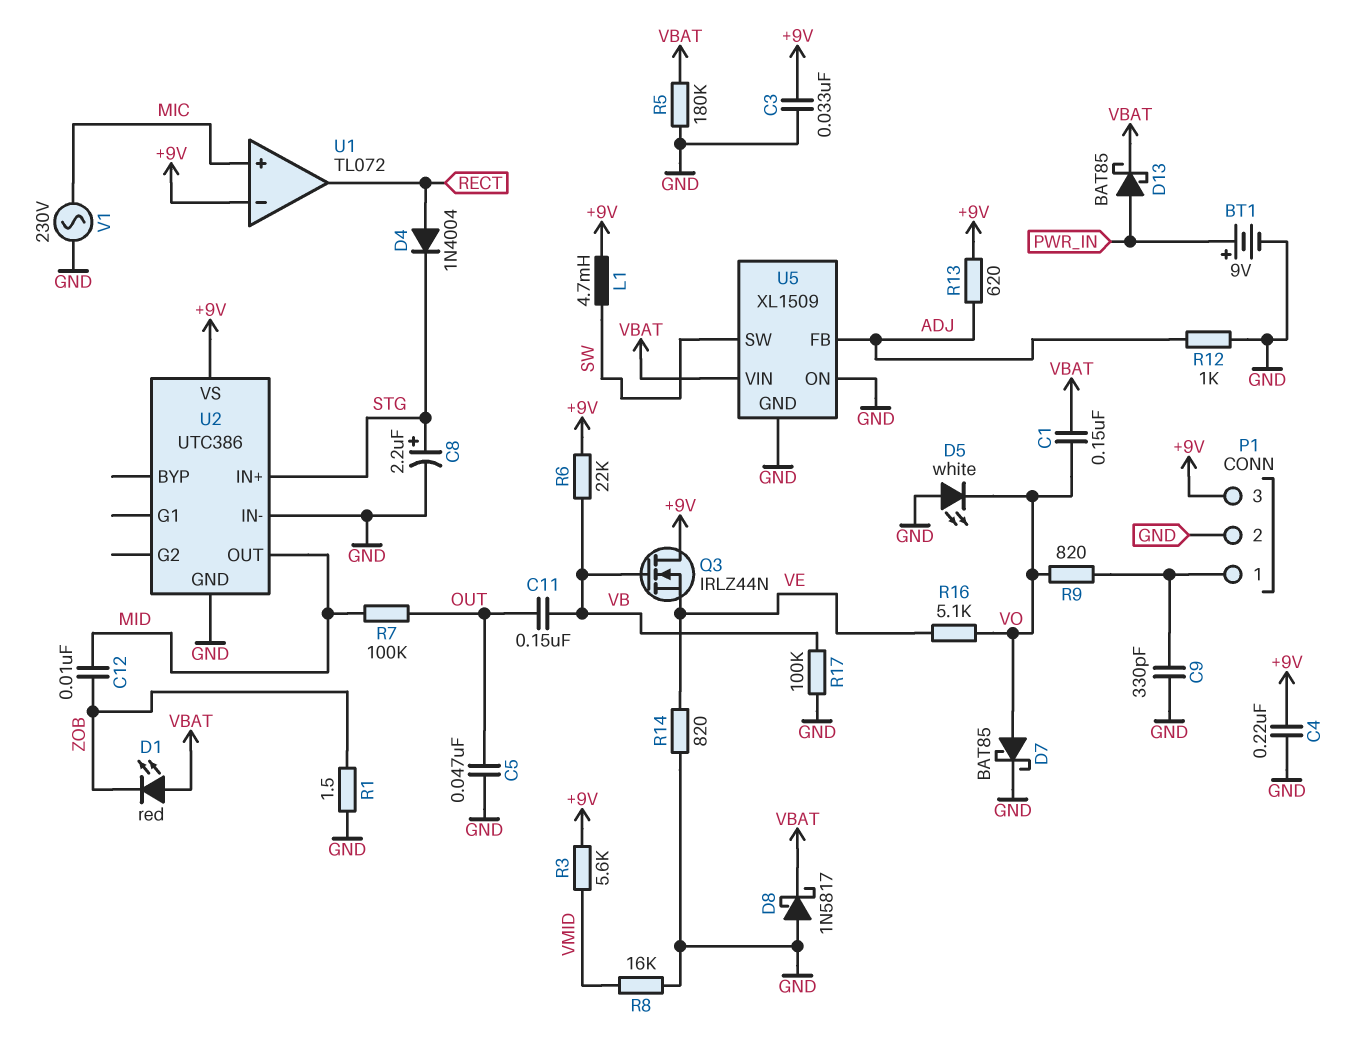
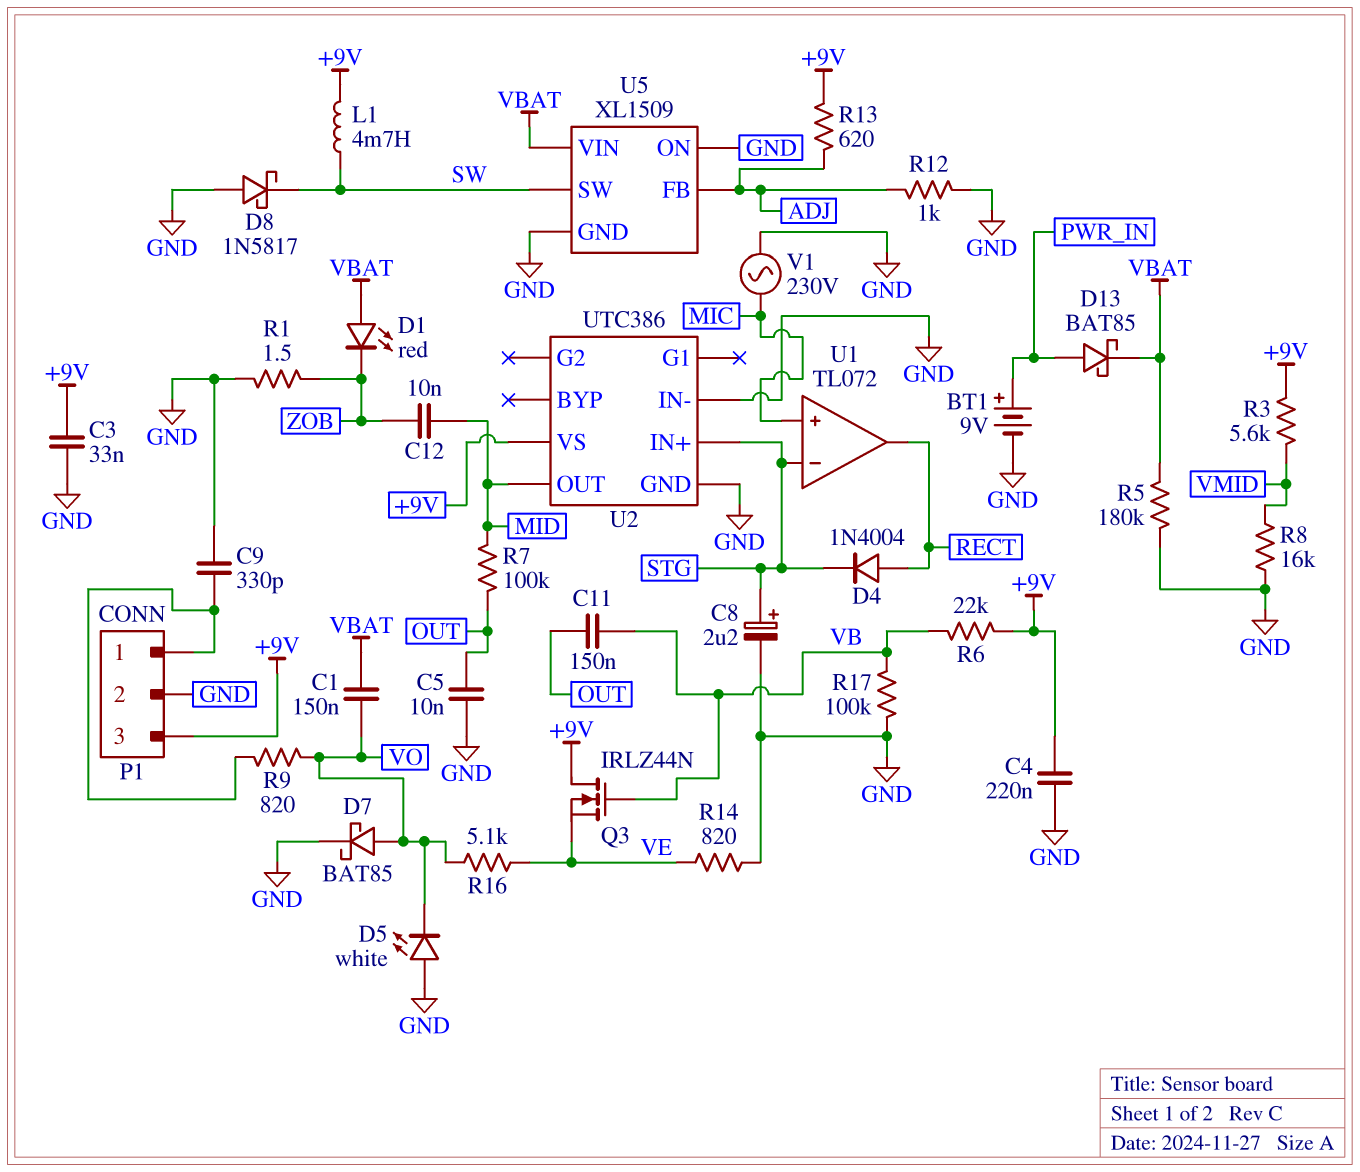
C5: 47nF (GND, OUT) -> 10nF (GND, OUT)
D8: schottky 1N5817 (A GND, K VBAT) -> schottky 1N5817 (A GND, K SW)
U1 pin in-: +9V -> STG

